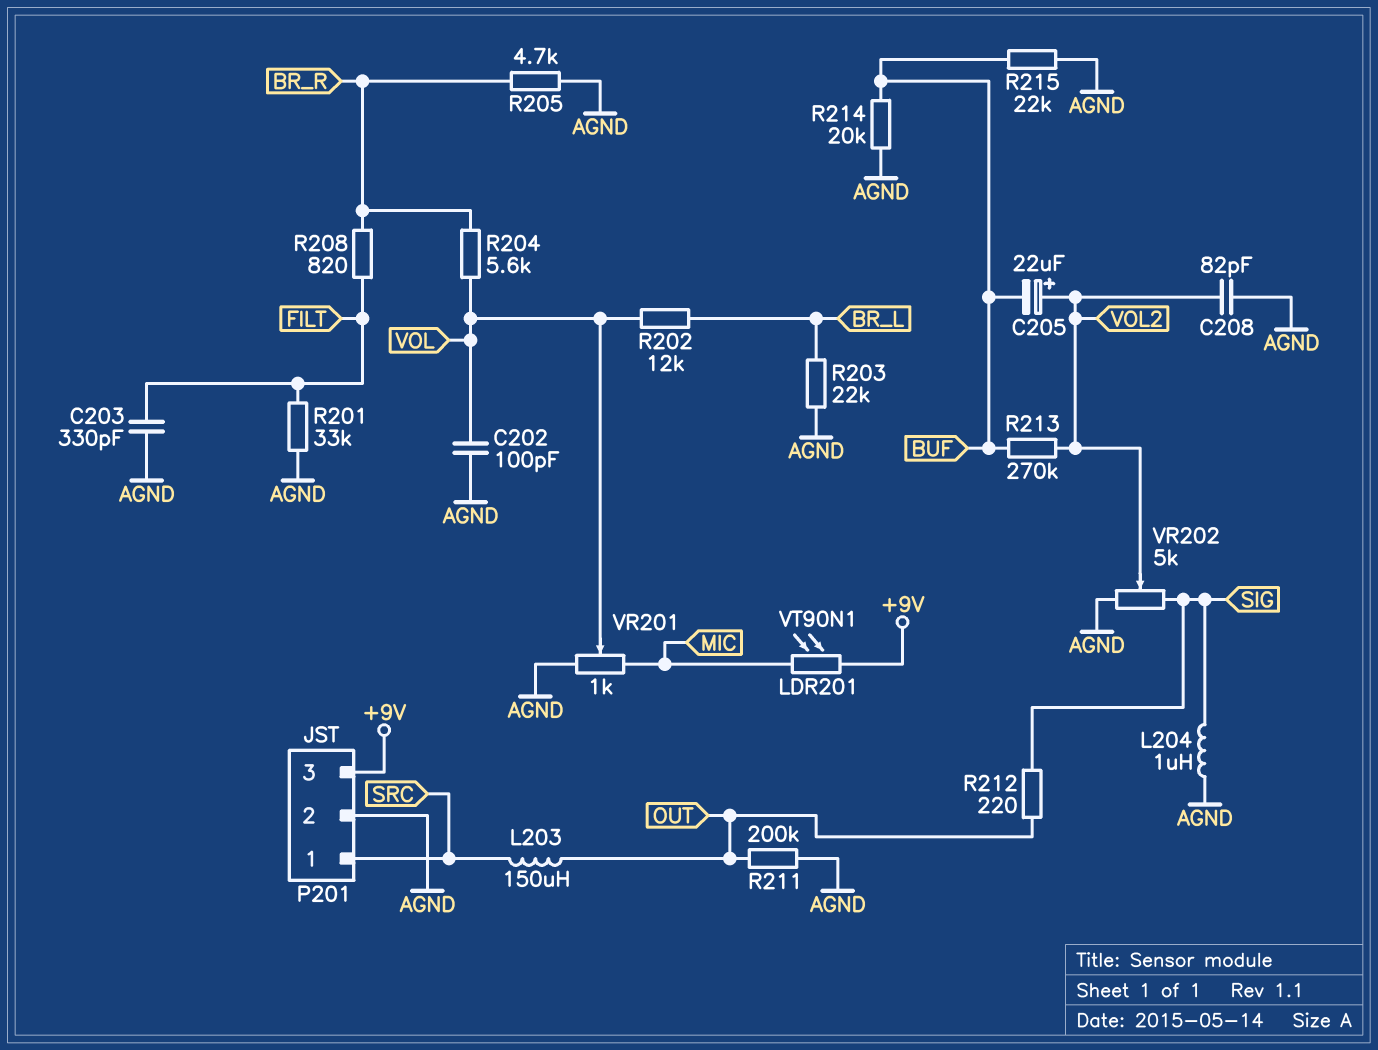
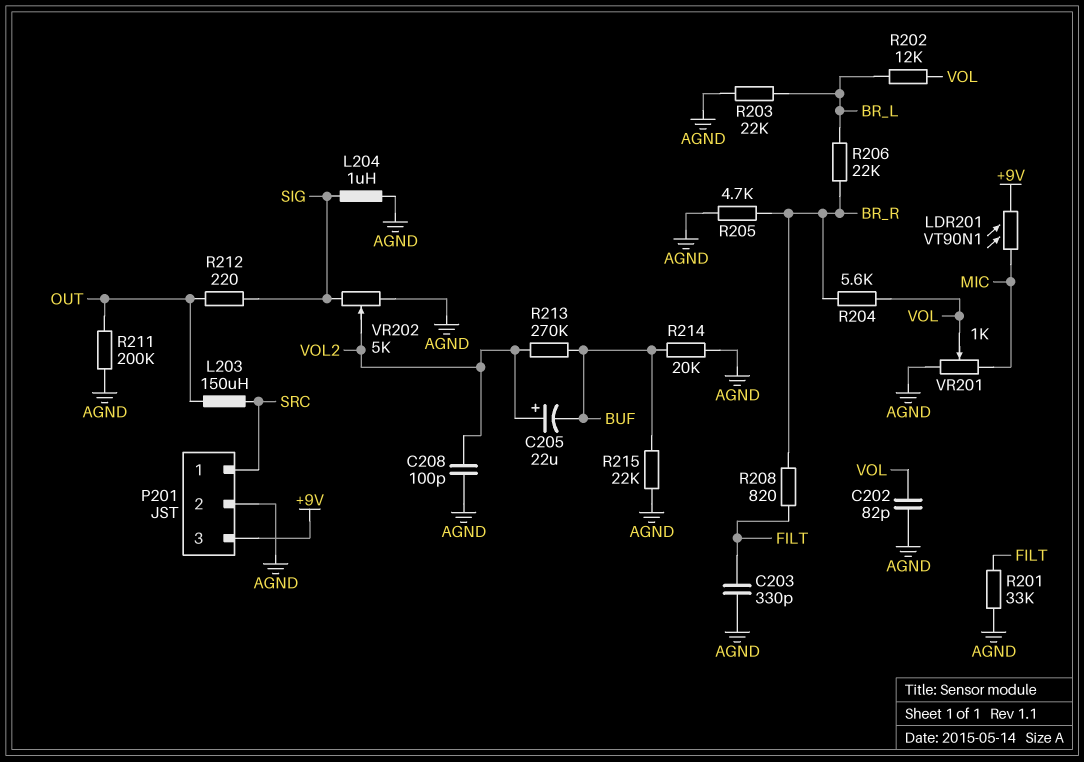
C202: 100pF (AGND, VOL) -> 82pF (AGND, VOL)
C208: 82pF (AGND, VOL2) -> 100pF (AGND, VOL2)
R206: none -> 22k (BR_L, BR_R)

